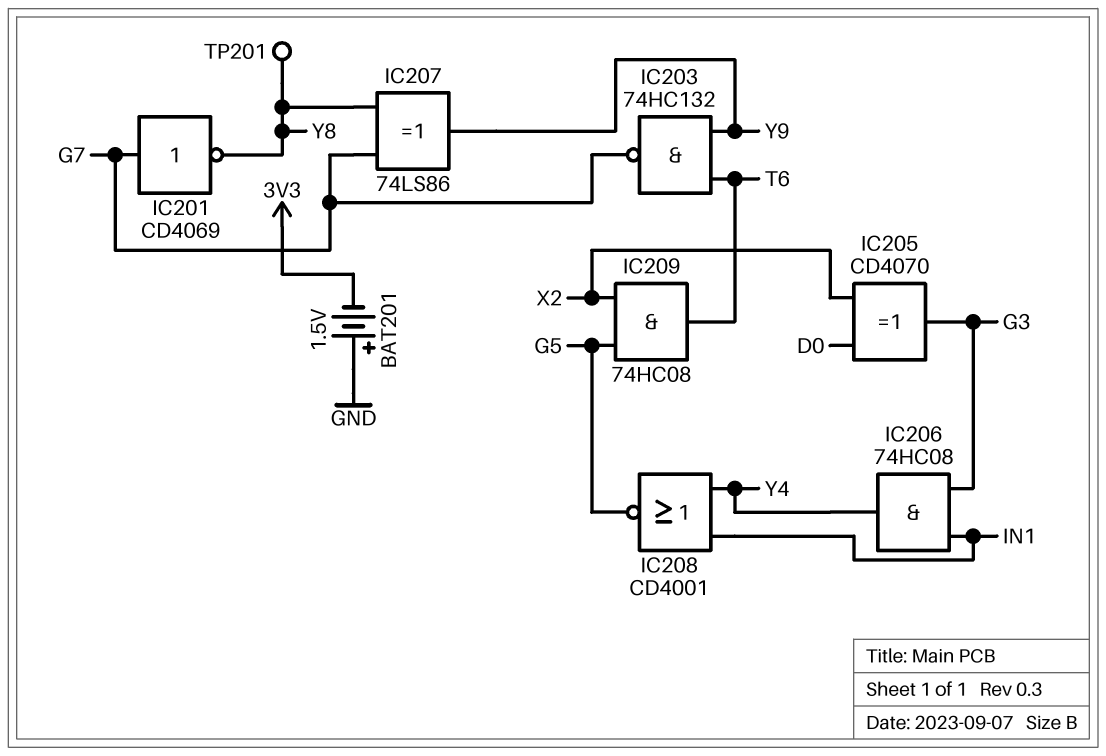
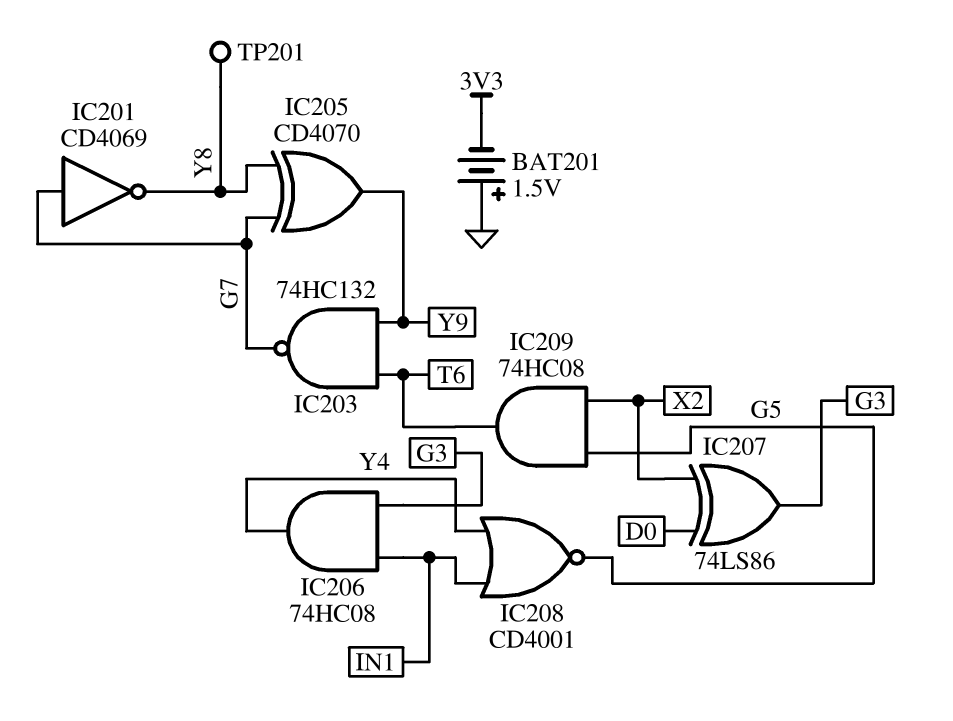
IC205: XOR CD4070 (in D0, in X2, out G3) -> XOR CD4070 (in G7, in Y8, out Y9)
IC207: XOR 74LS86 (in G7, in Y8, out Y9) -> XOR 74LS86 (in D0, in X2, out G3)

